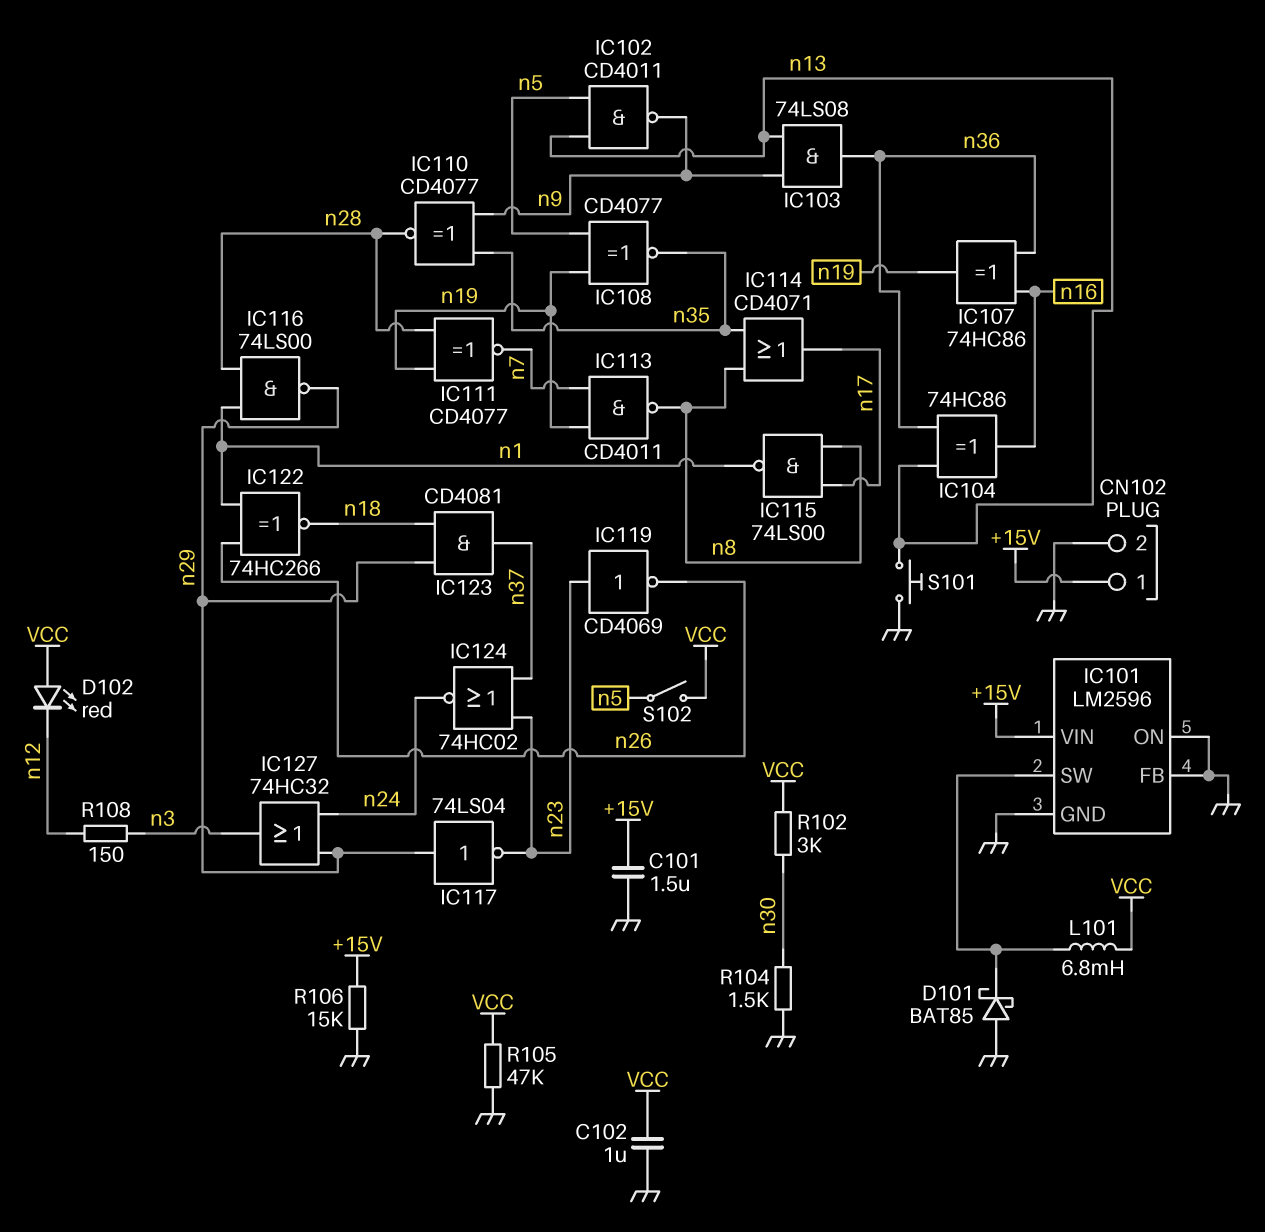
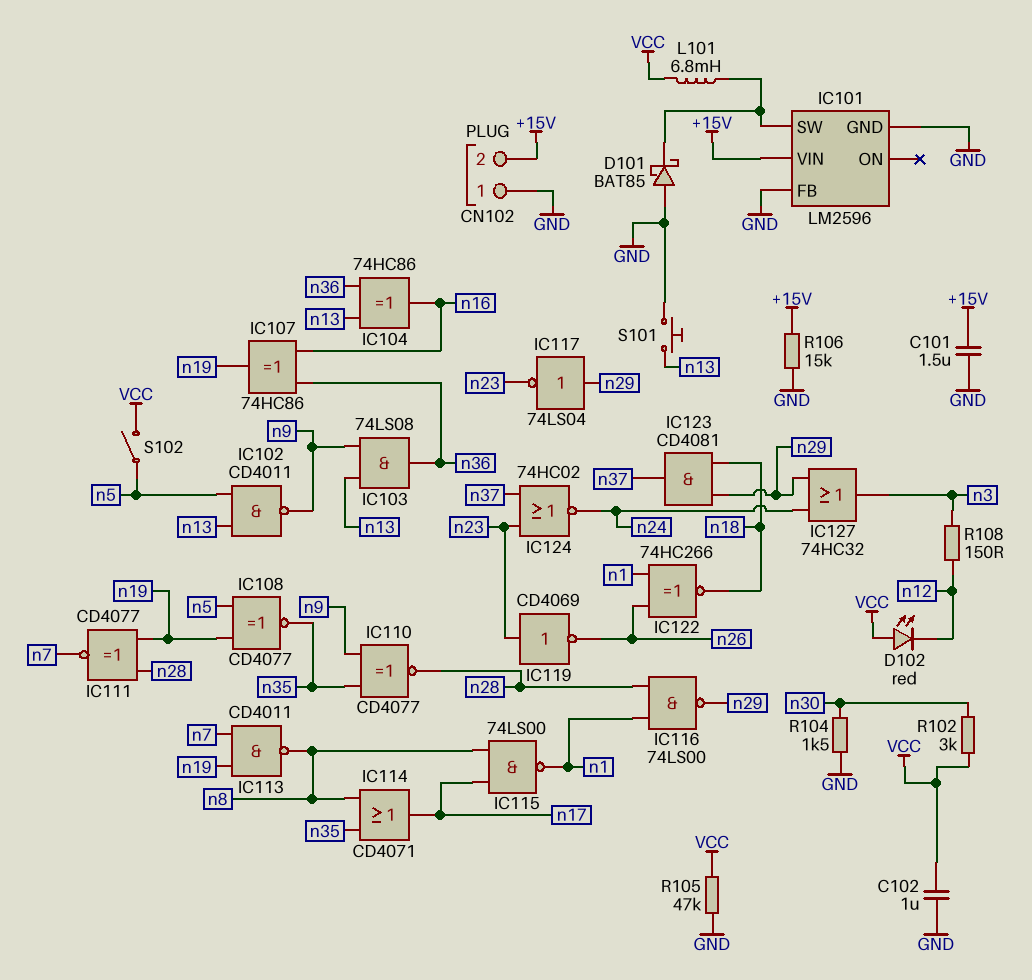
CN102 pin 1: +15V -> GND
CN102 pin 2: GND -> +15V
IC101 pin ON: GND -> none

